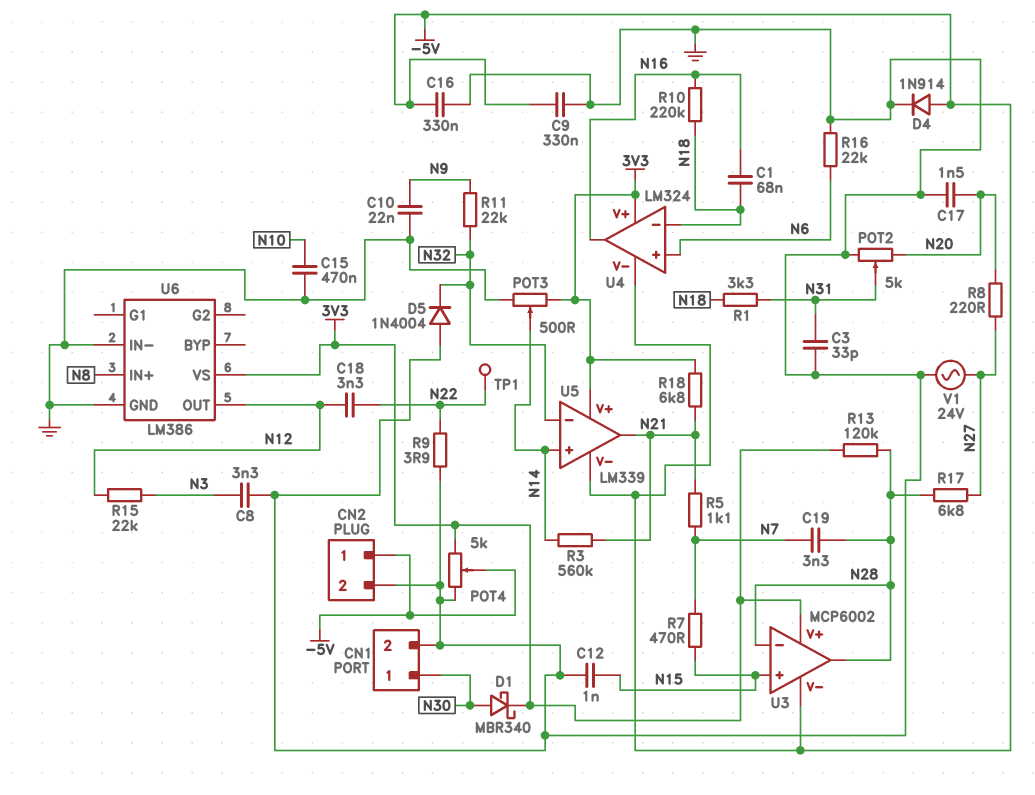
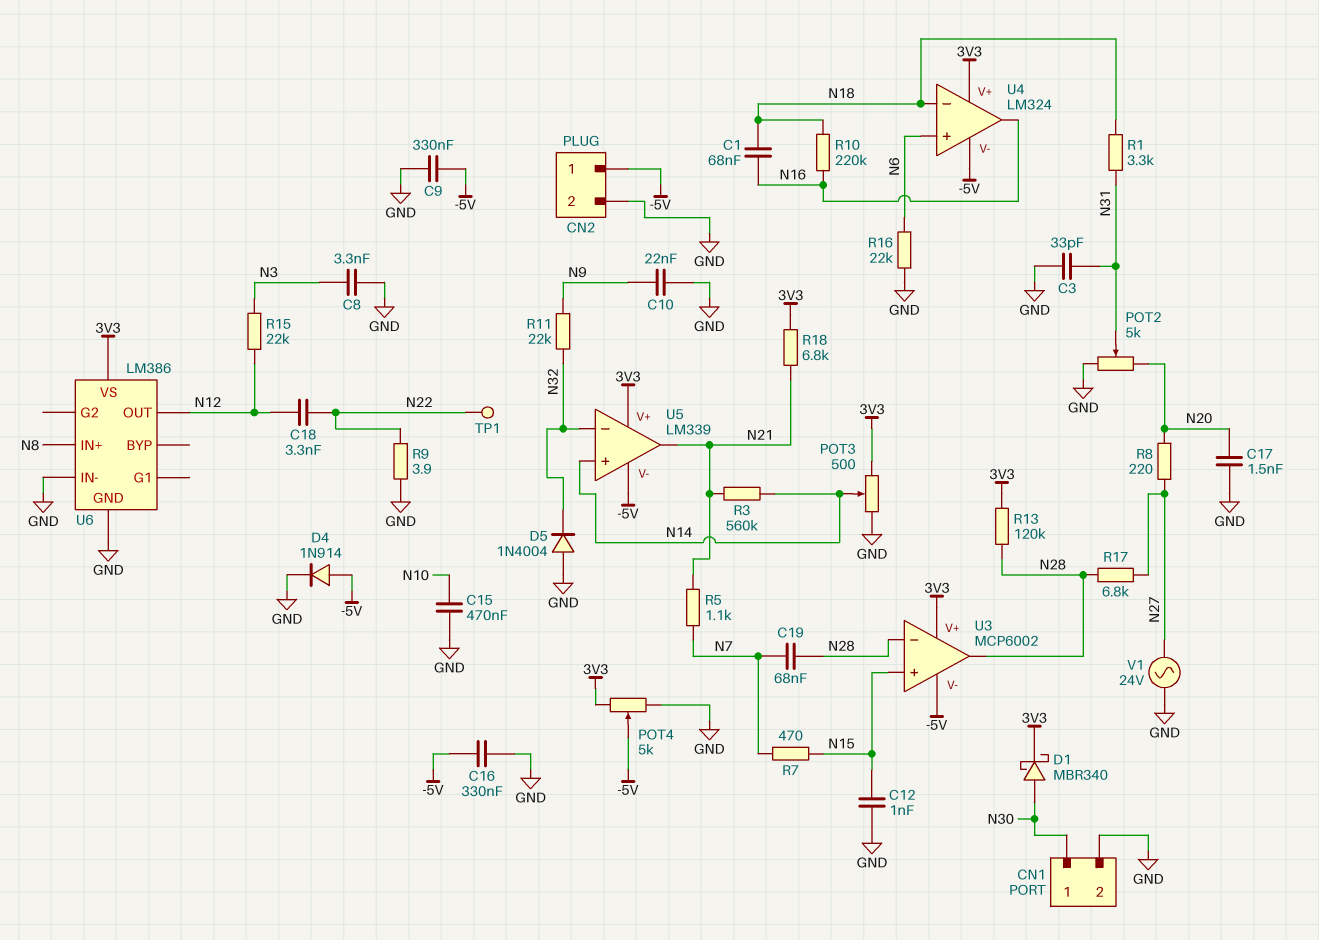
C19: 3.3nF (N7, N28) -> 68nF (N7, N28)

